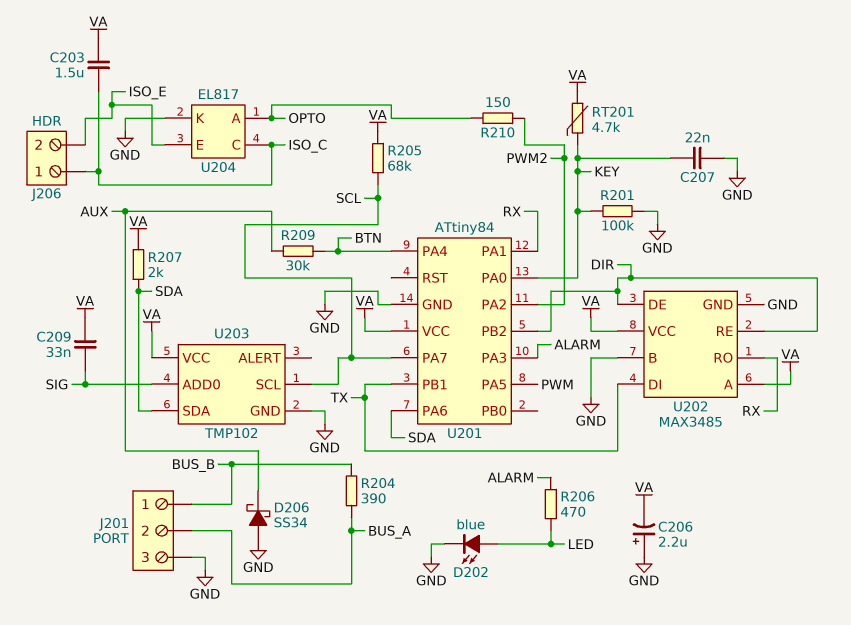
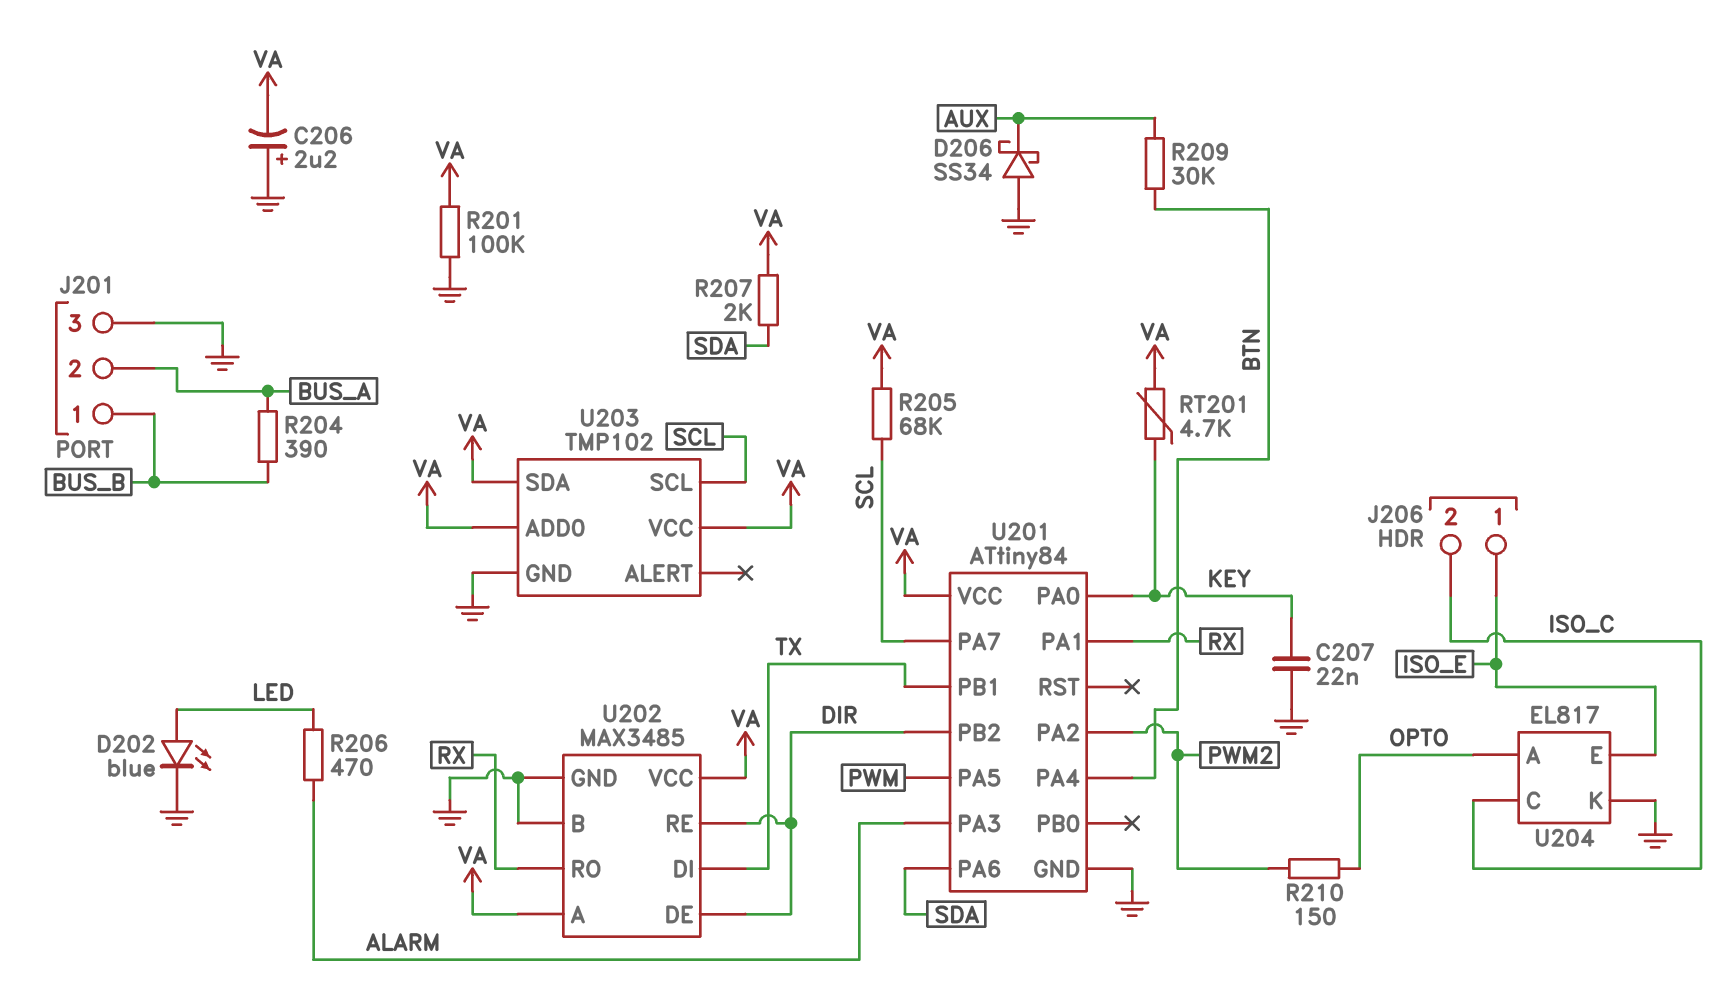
C203: 1.5uF (ISO_C, VA) -> none
C209: 33nF (SIG, VA) -> none
J206 pin 1: ISO_C -> ISO_E
J206 pin 2: ISO_E -> ISO_C
R201: 100k (GND, KEY) -> 100k (GND, VA)
U203 pin ADD0: SIG -> VA
U203 pin SDA: SDA -> VA

